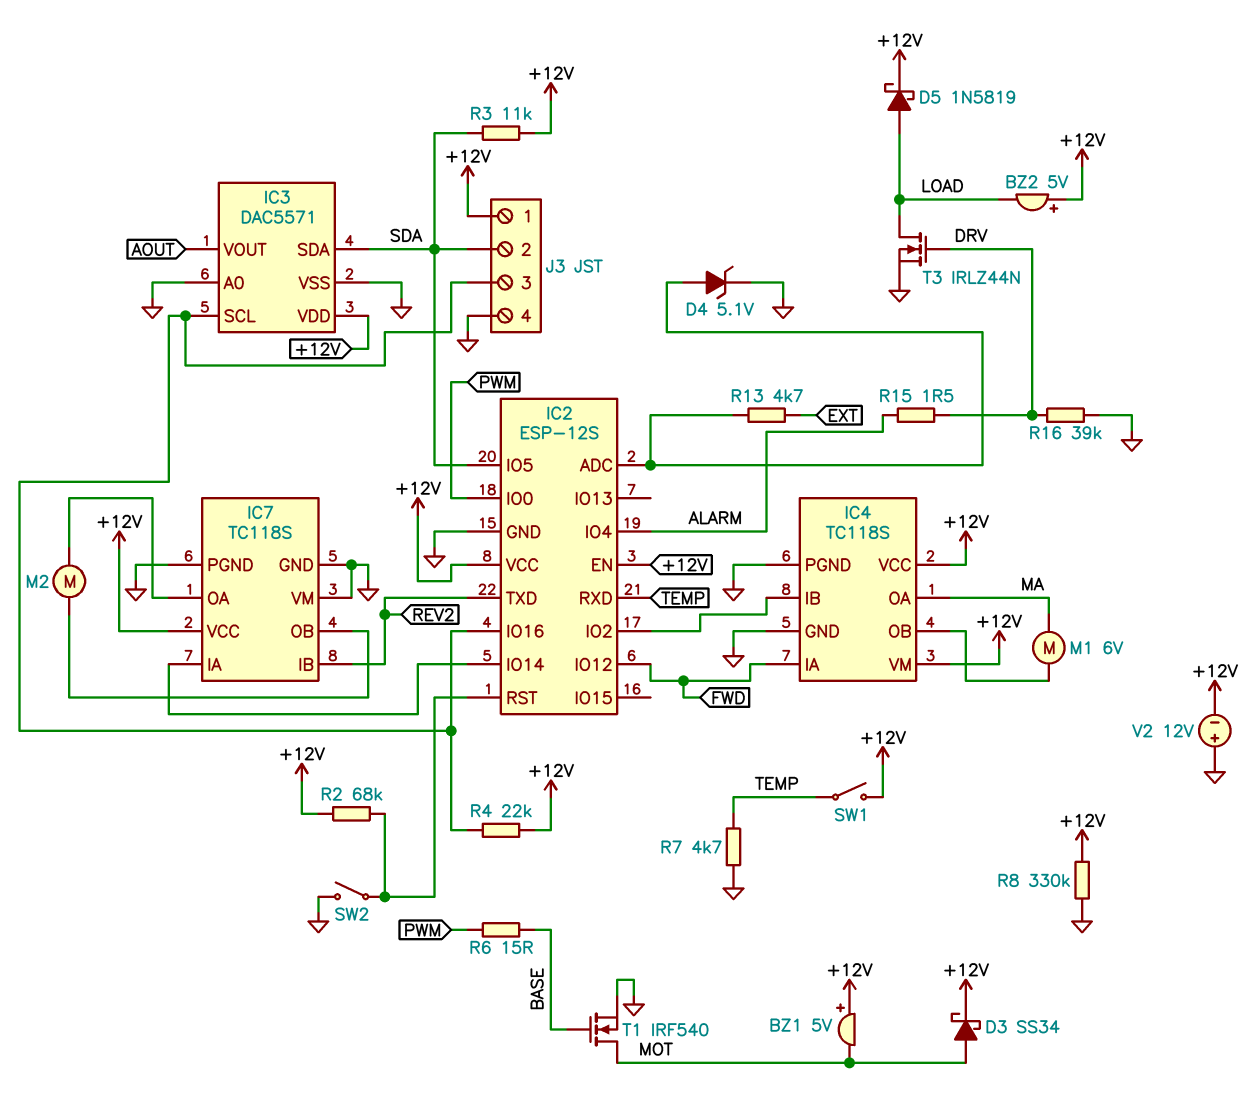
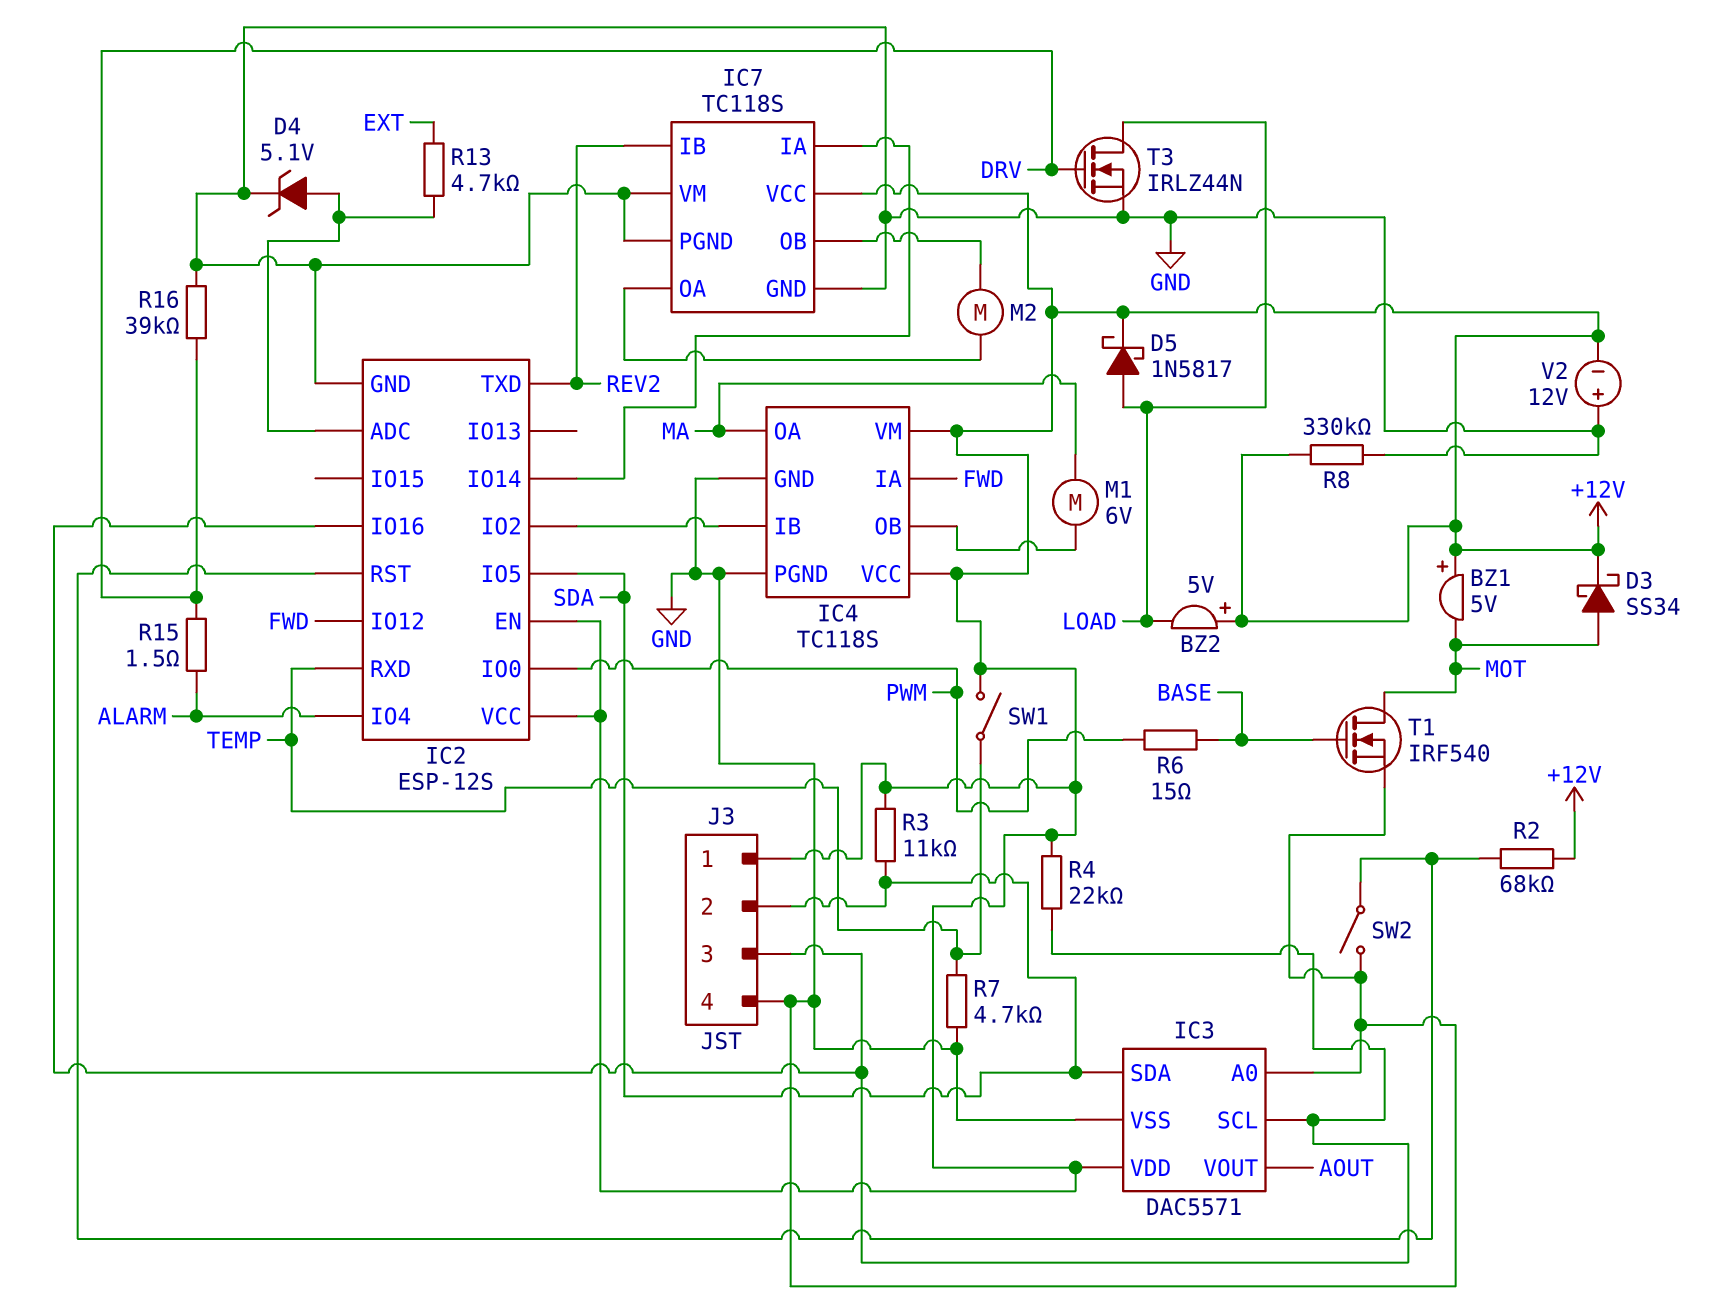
D5: schottky 1N5819 (A LOAD, K +12V) -> schottky 1N5817 (A LOAD, K +12V)

